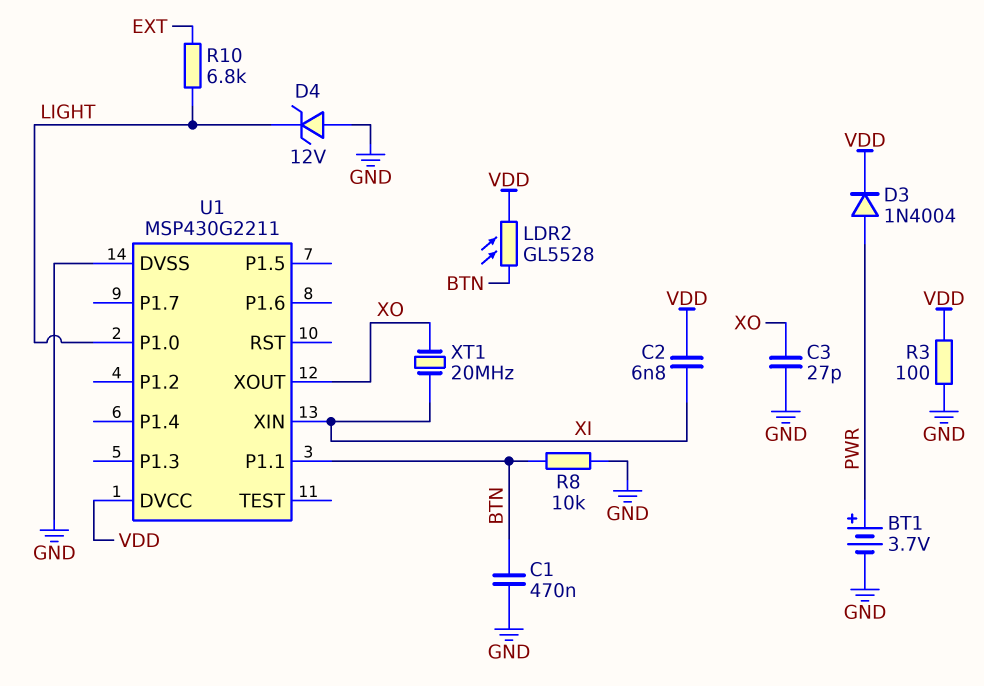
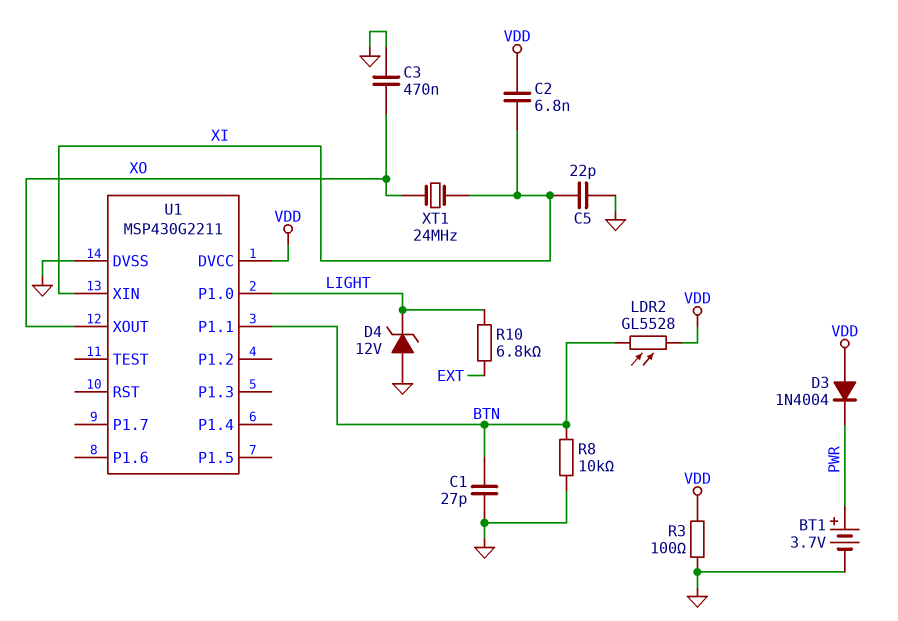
C1: 470nF (BTN, GND) -> 27pF (BTN, GND)
C3: 27pF (GND, XO) -> 470nF (GND, XO)
C5: none -> 22pF (GND, XI)
D3: diode 1N4004 (A PWR, K VDD) -> diode 1N4004 (A VDD, K PWR)
XT1: 20MHz (XI, XO) -> 24MHz (XI, XO)

